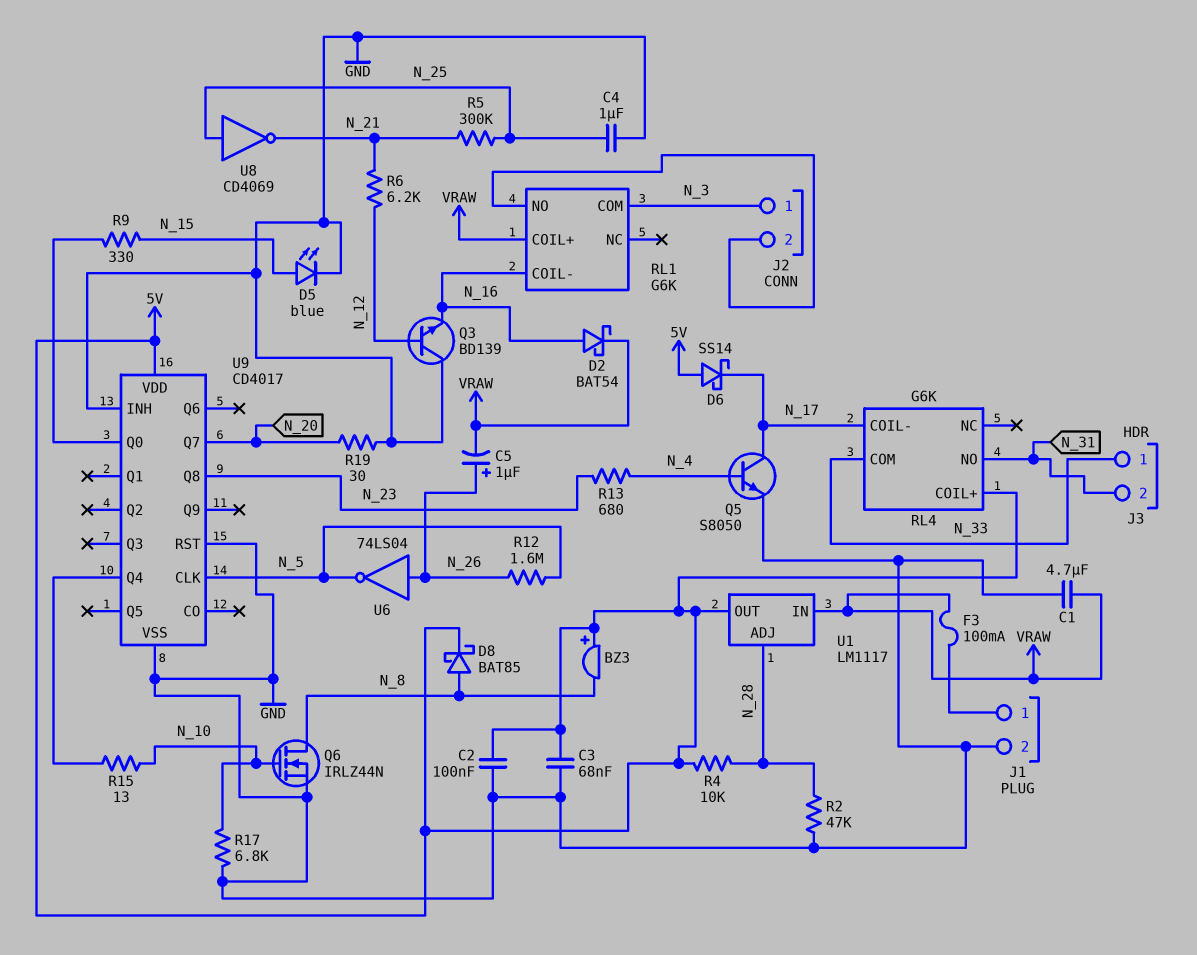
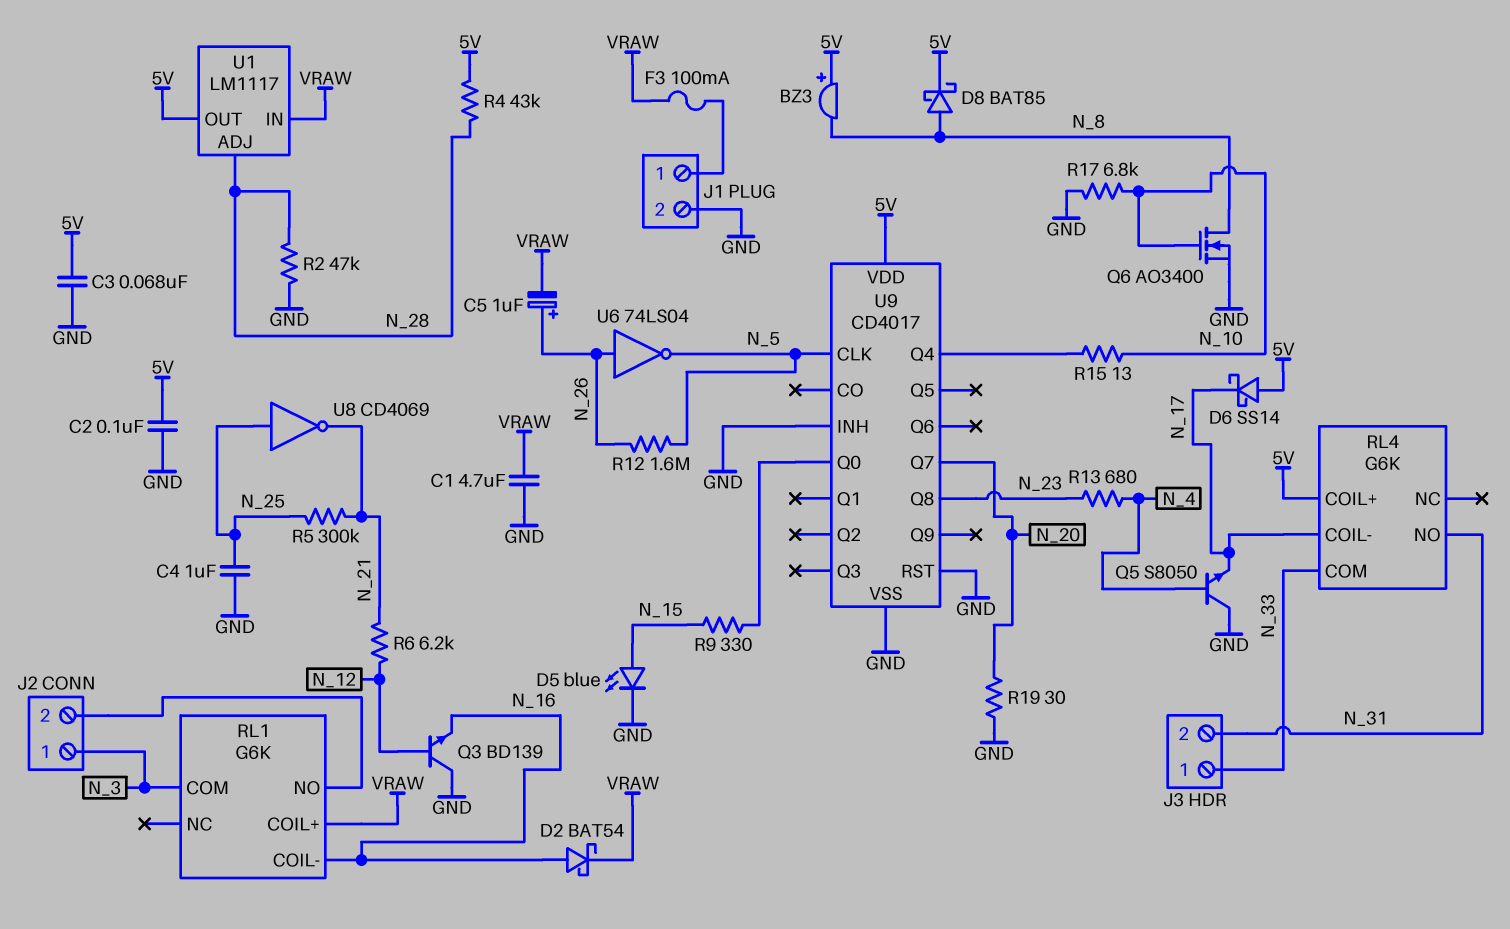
Q5: NPN S8050 (B N_4, C N_17, E GND) -> NPN S8050 (B N_4, C GND, E N_17)
Q6: NMOS IRLZ44N (G N_10, D N_8, S GND) -> NMOS AO3400 (G N_10, D N_8, S GND)
R4: 10k (5V, N_28) -> 43k (5V, N_28)

